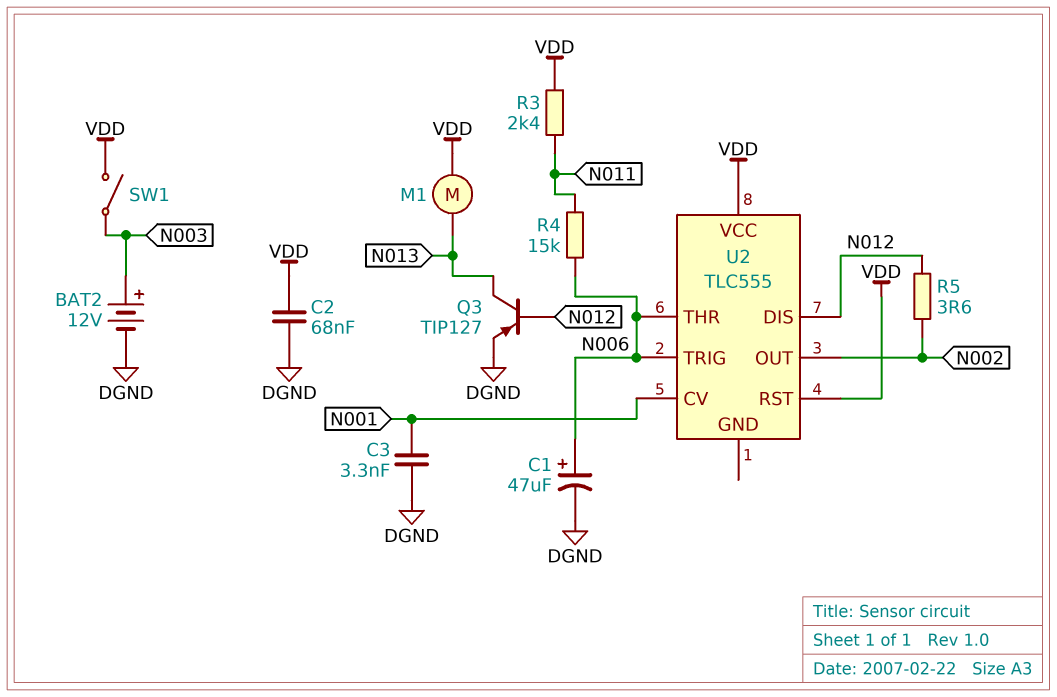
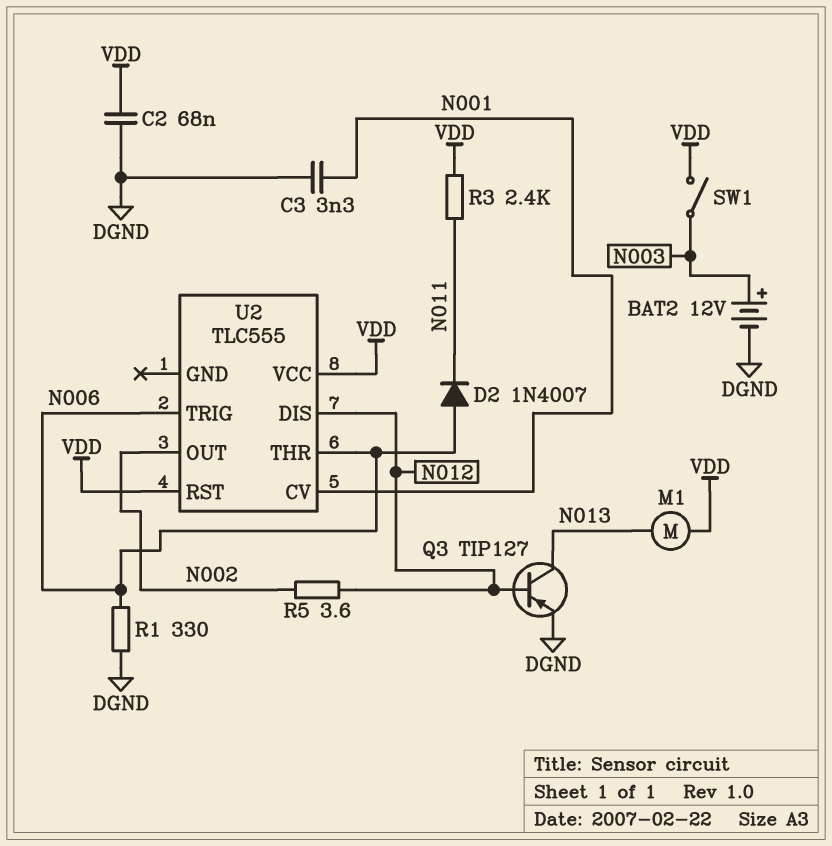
C1: 47uF (plus N006, minus DGND) -> none
D2: none -> diode 1N4007 (A N006, K N011)
R1: none -> 330 (DGND, N006)
R4: 15k (N006, N011) -> none

